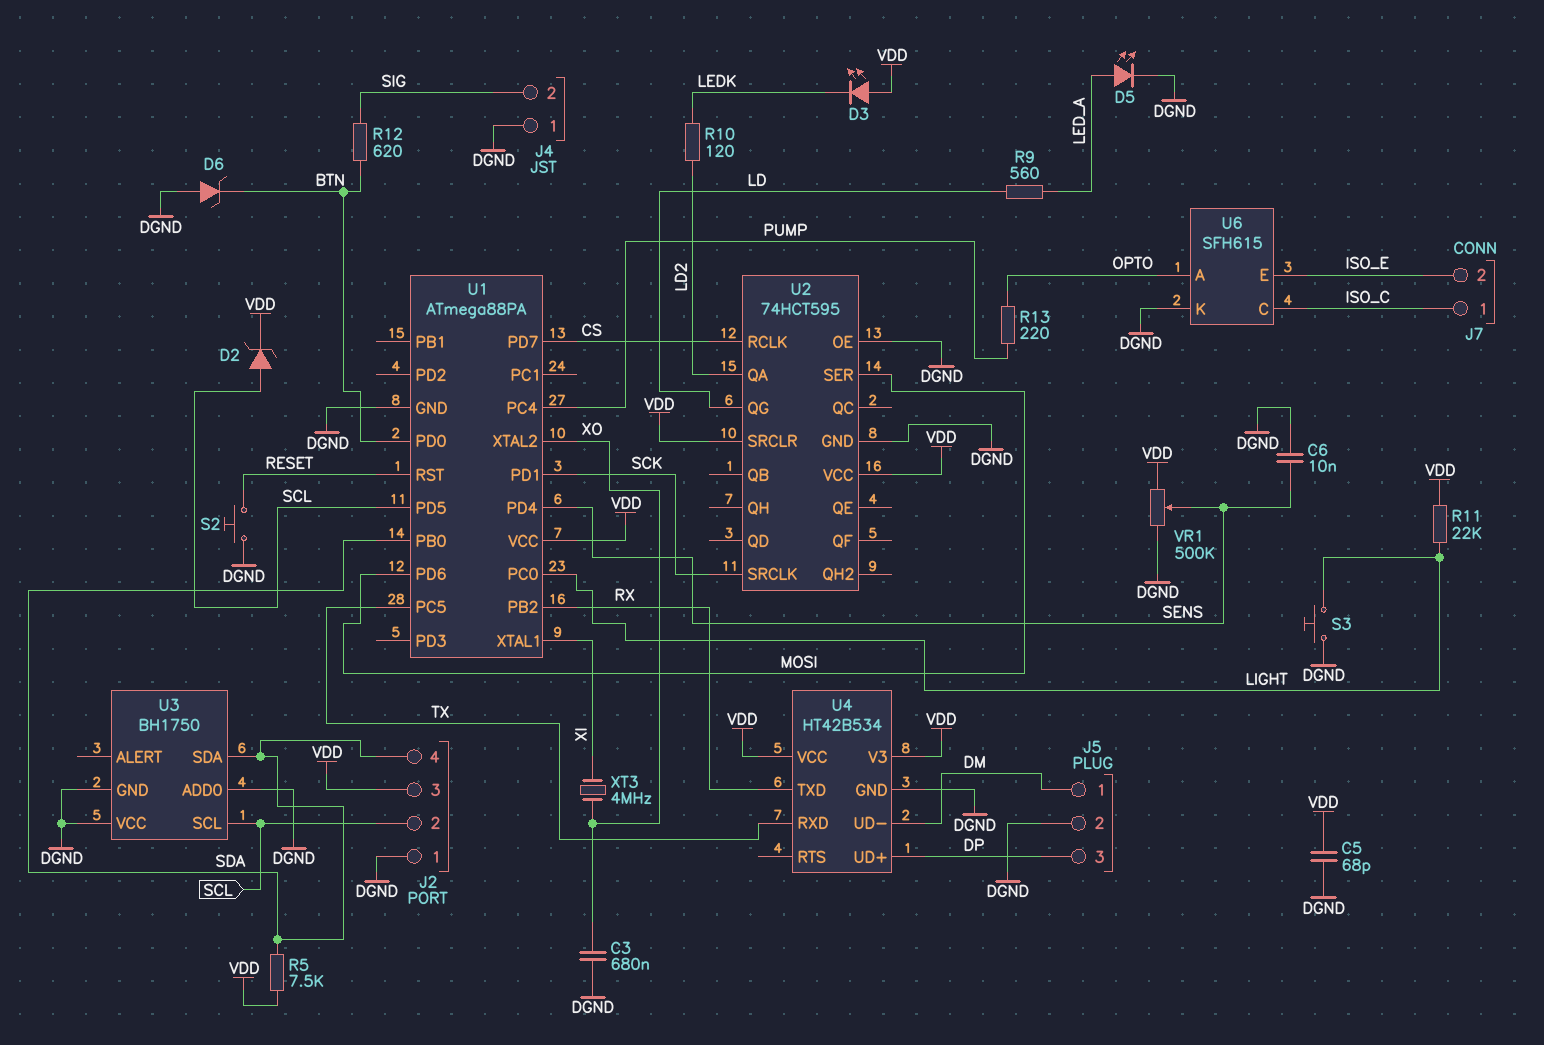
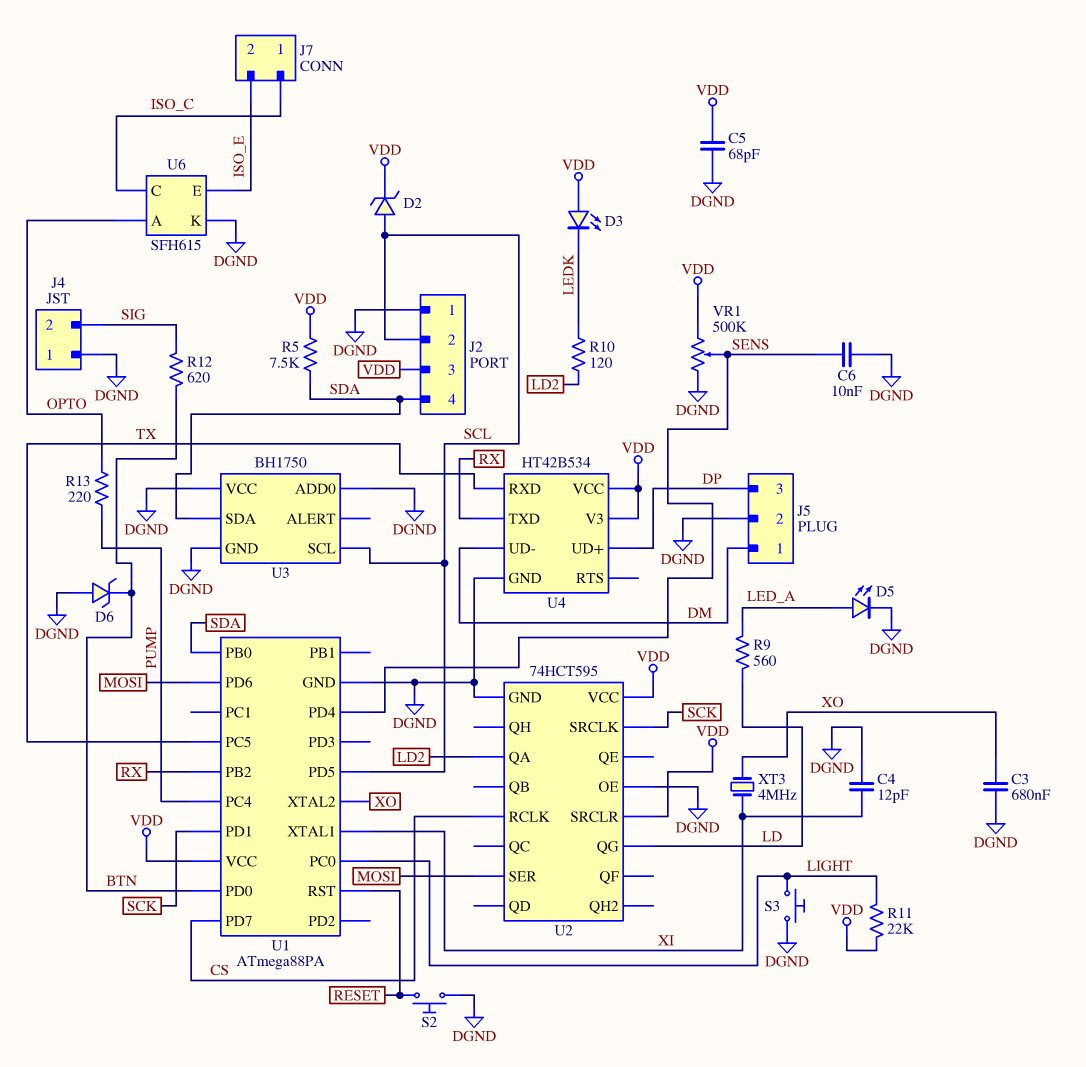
C4: none -> 12pF (DGND, XI)

